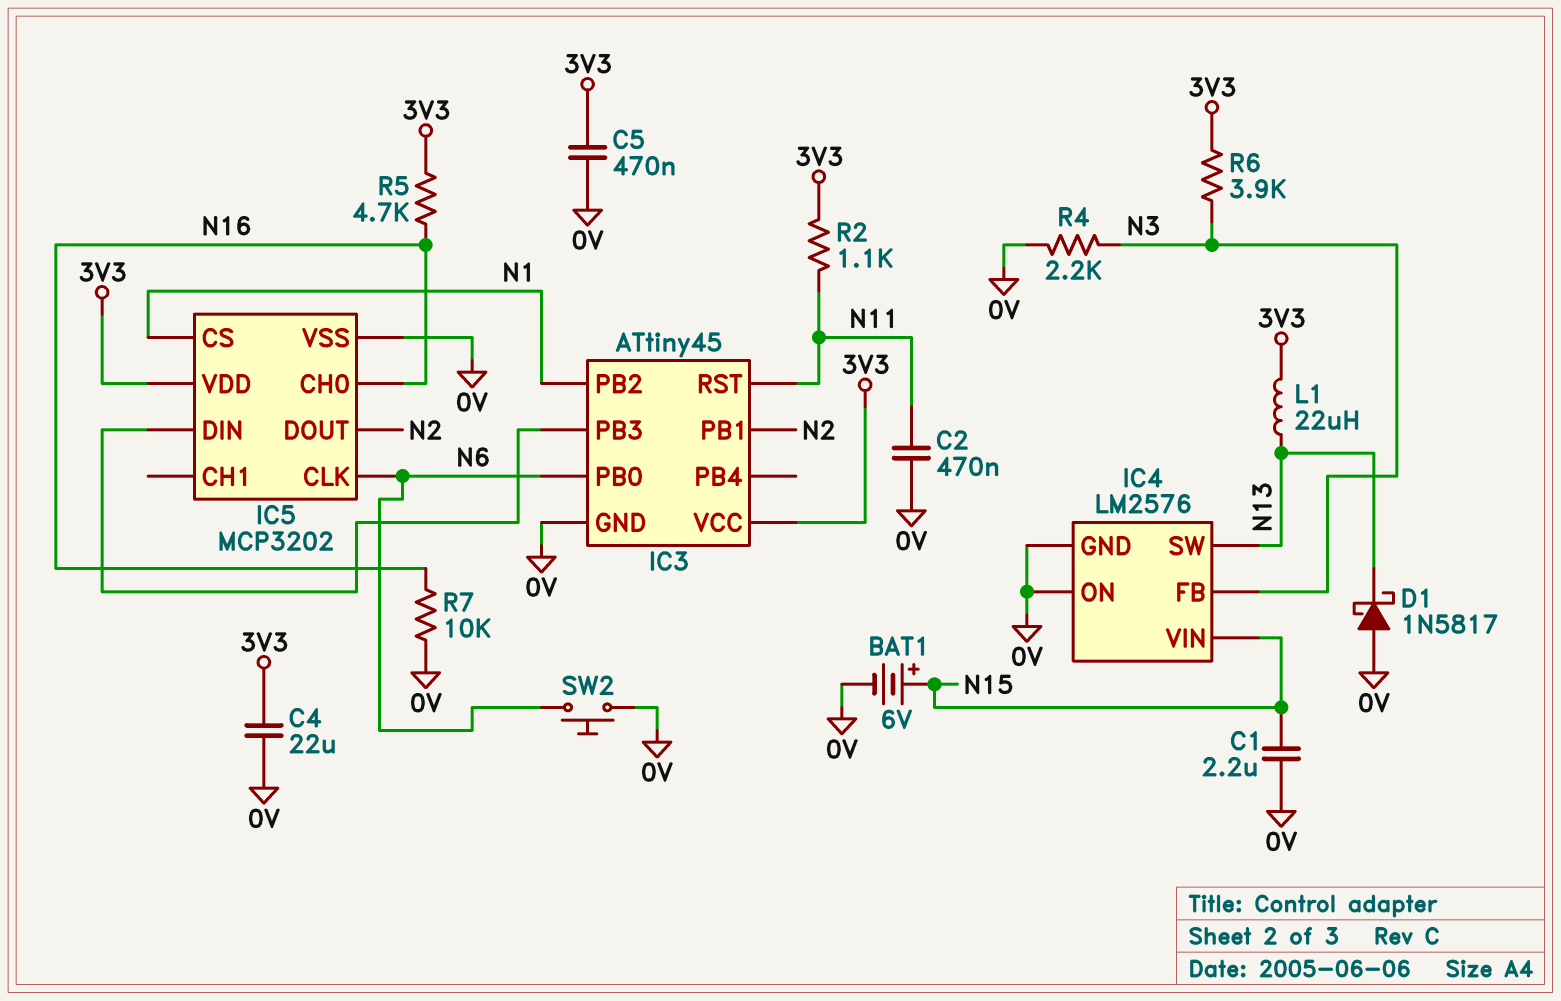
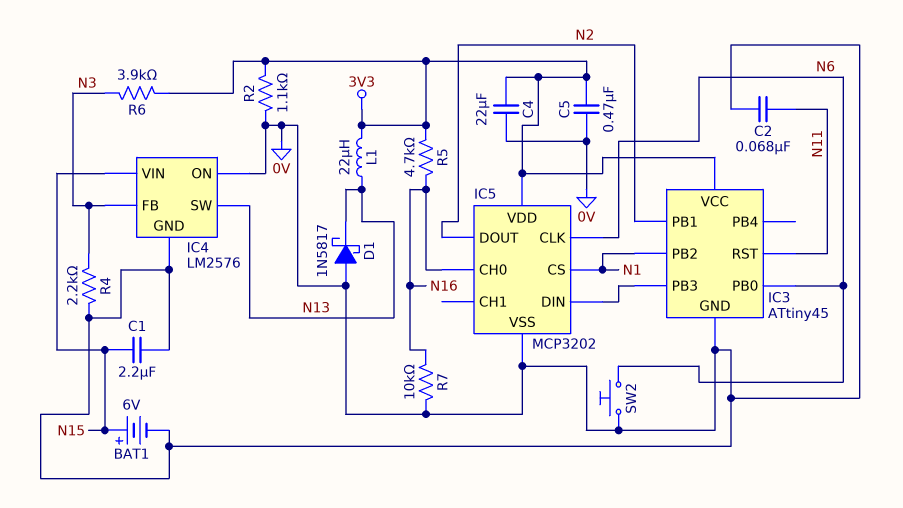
C2: 470nF (0V, N11) -> 68nF (0V, N11)
R2: 1.1k (3V3, N11) -> 1.1k (0V, 3V3)

